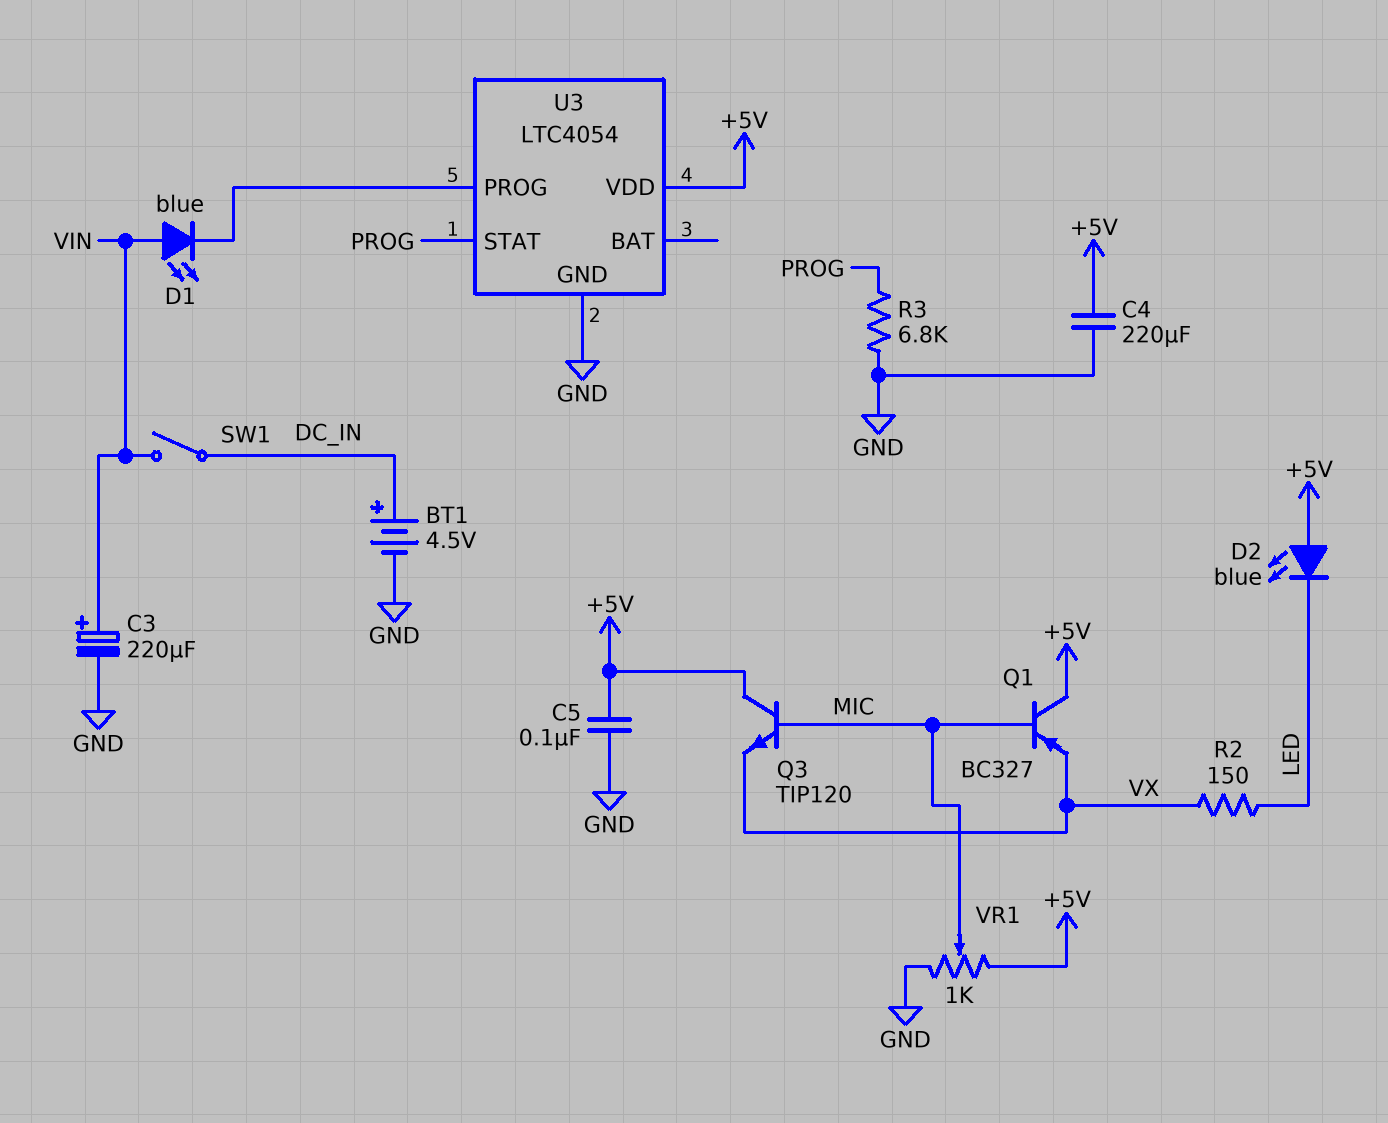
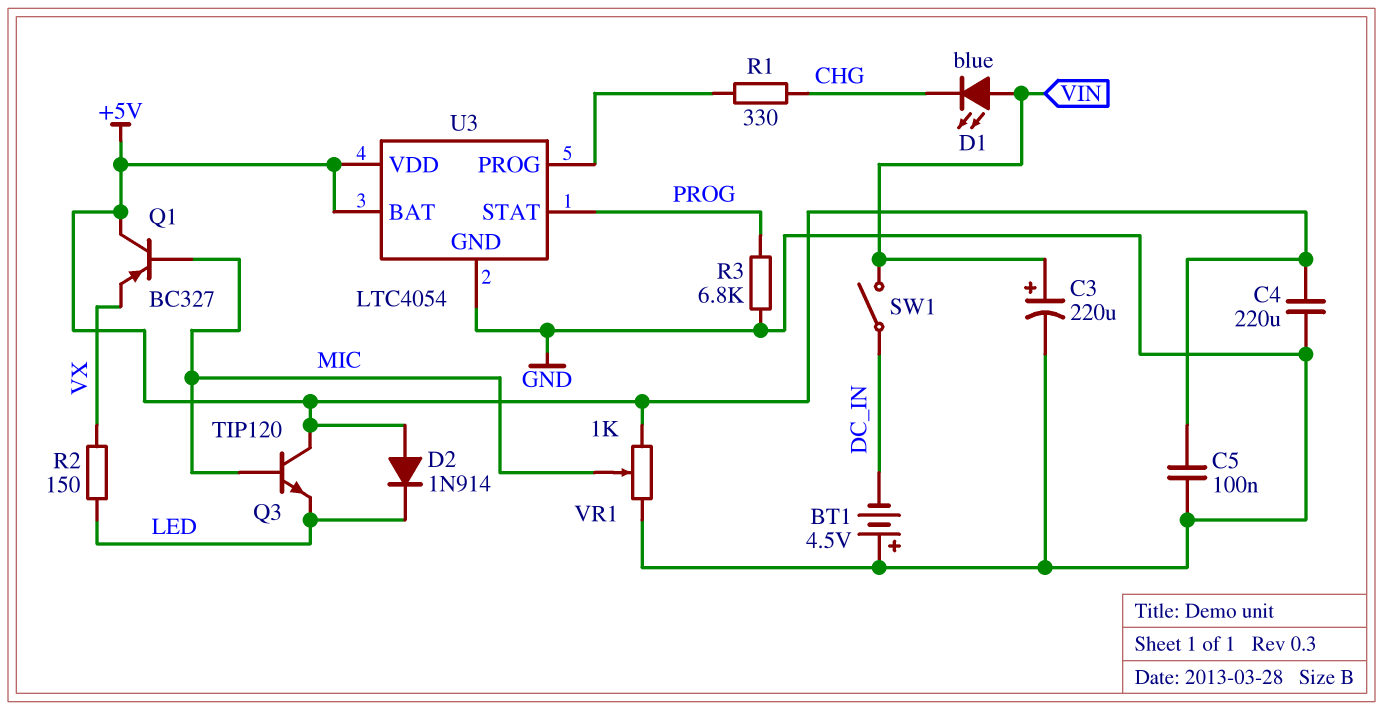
BT1: 4.5V (plus DC_IN, minus GND) -> 4.5V (plus GND, minus DC_IN)
D1: LED blue (A VIN, K U3/PROG) -> LED blue (A VIN, K CHG)
D2: LED blue (A +5V, K LED) -> diode 1N914 (A +5V, K LED)
Q3: NPN TIP120 (B MIC, C +5V, E VX) -> NPN TIP120 (B MIC, C +5V, E LED)
R1: none -> 330 (CHG, U3/PROG)
U3 pin BAT: none -> +5V

